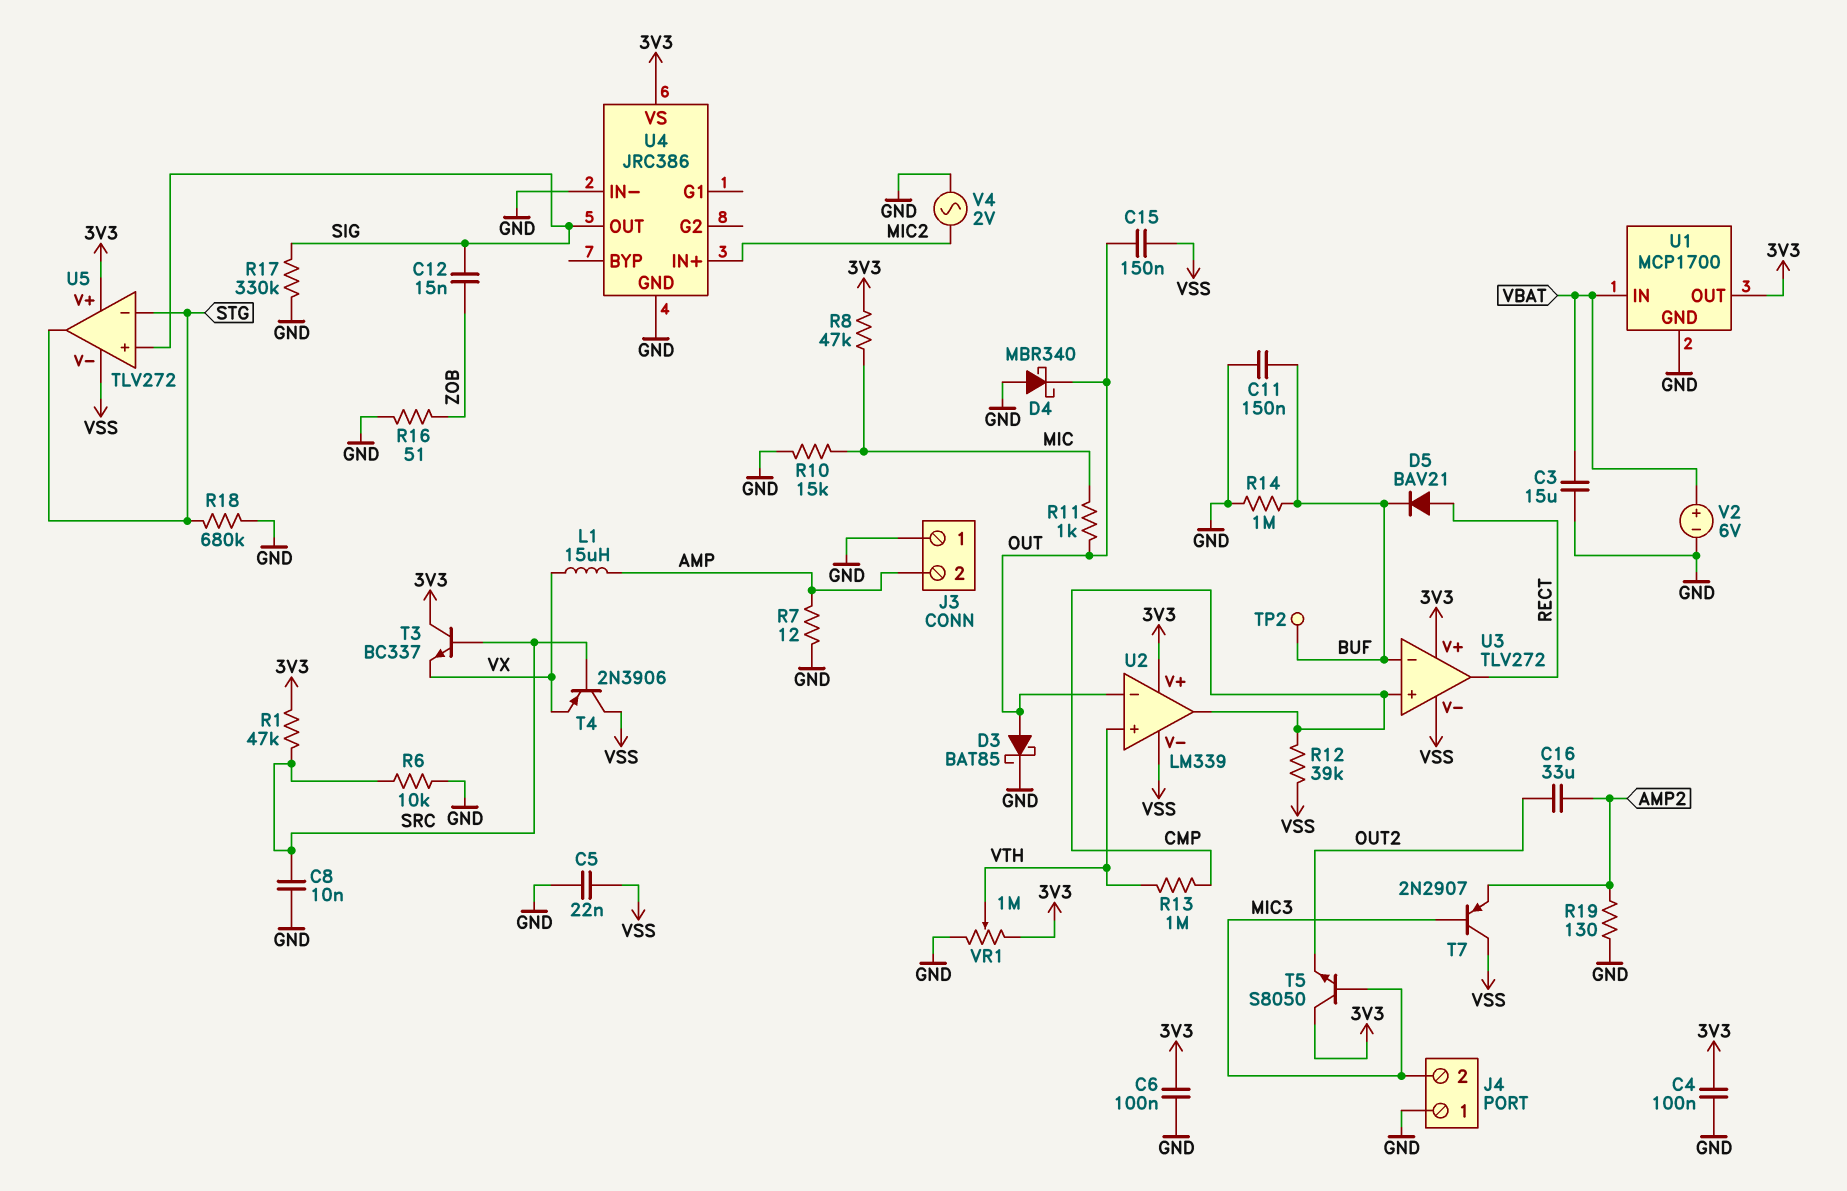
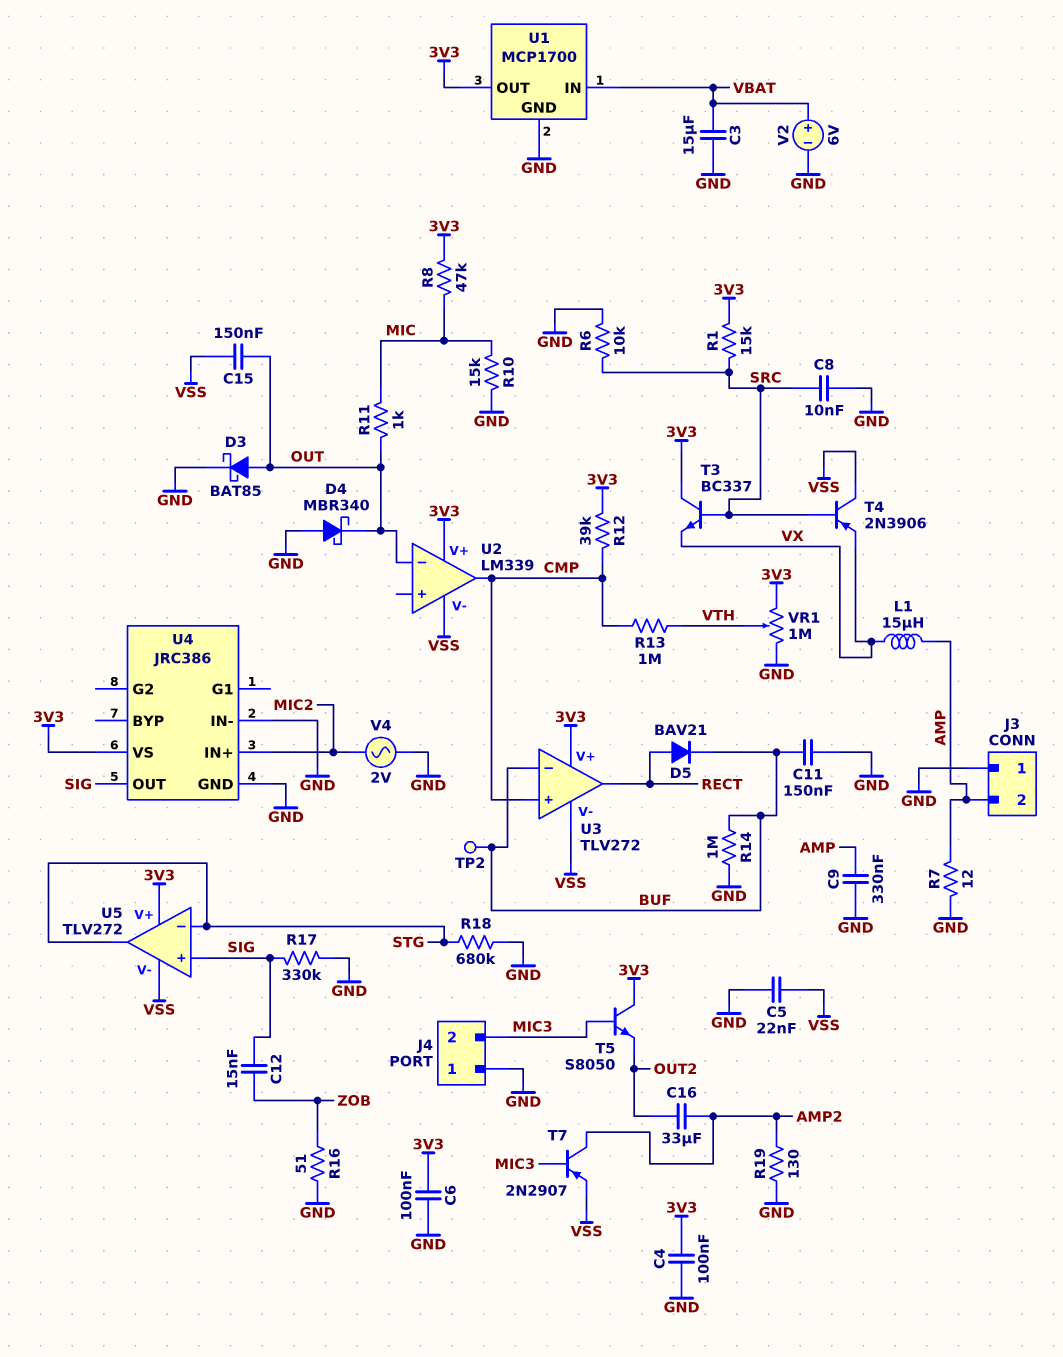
C9: none -> 330nF (AMP, GND)
R1: 47k (3V3, SRC) -> 15k (3V3, SRC)
R12: 39k (CMP, VSS) -> 39k (3V3, CMP)
T7: PNP 2N2907 (B MIC3, C VSS, E AMP2) -> PNP 2N2907 (B MIC3, C AMP2, E VSS)
U2 pin in+: VTH -> none

